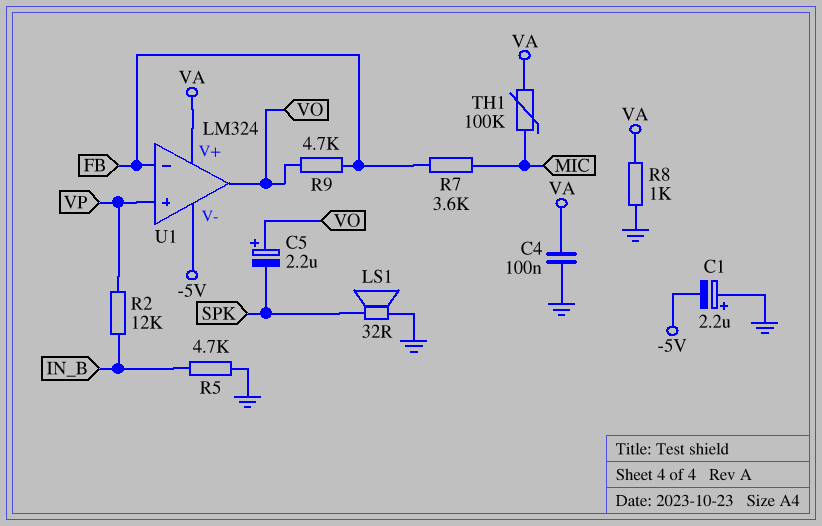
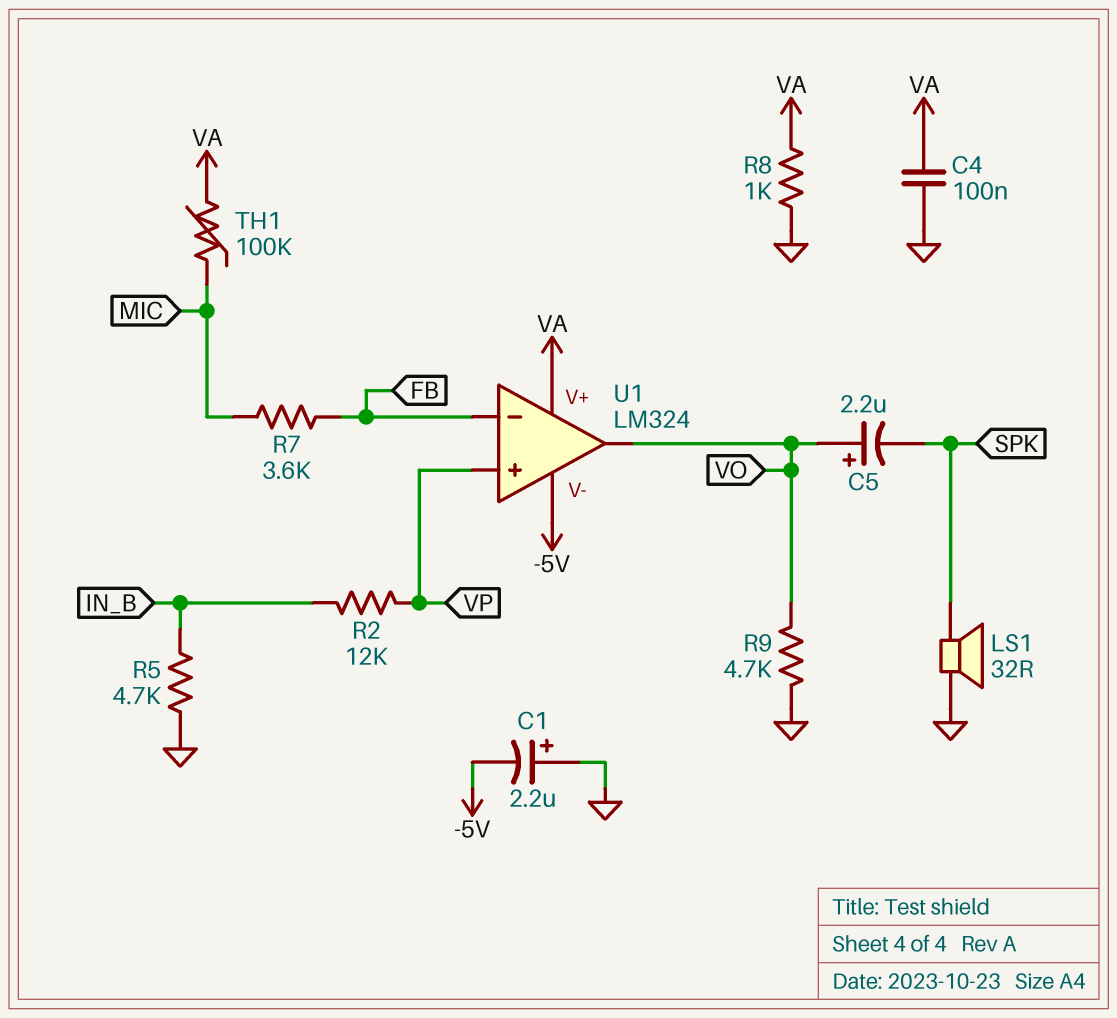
R9: 4.7k (FB, VO) -> 4.7k (GND, VO)

